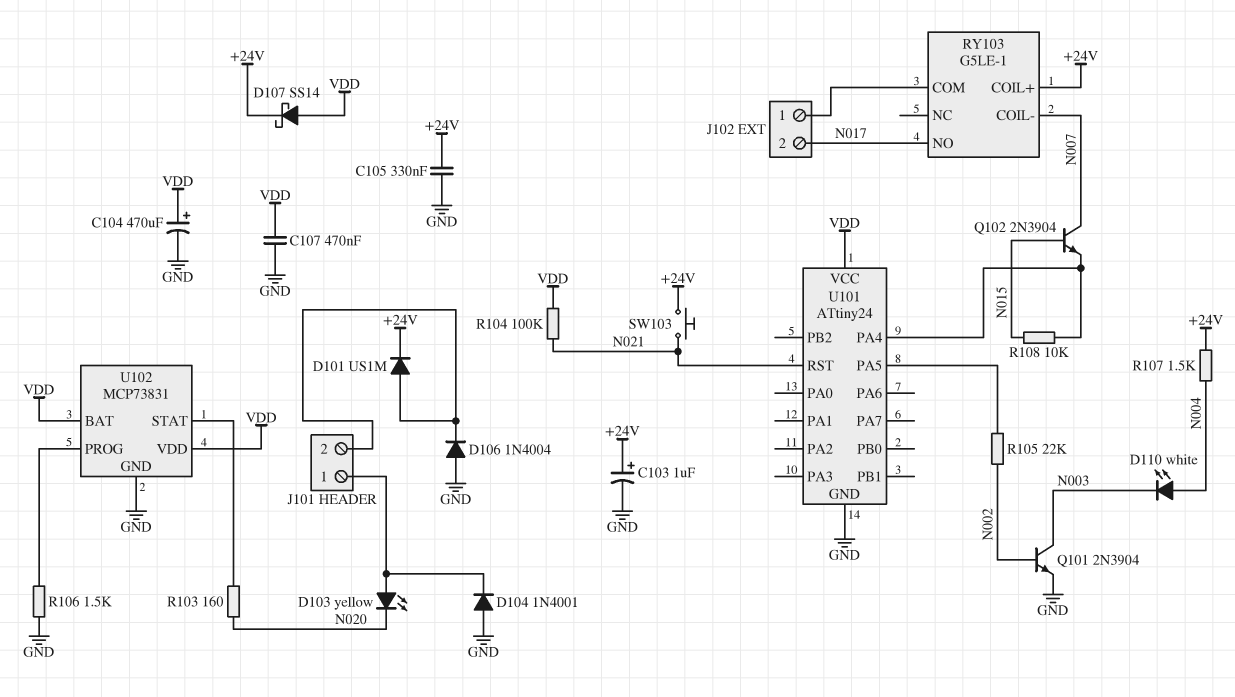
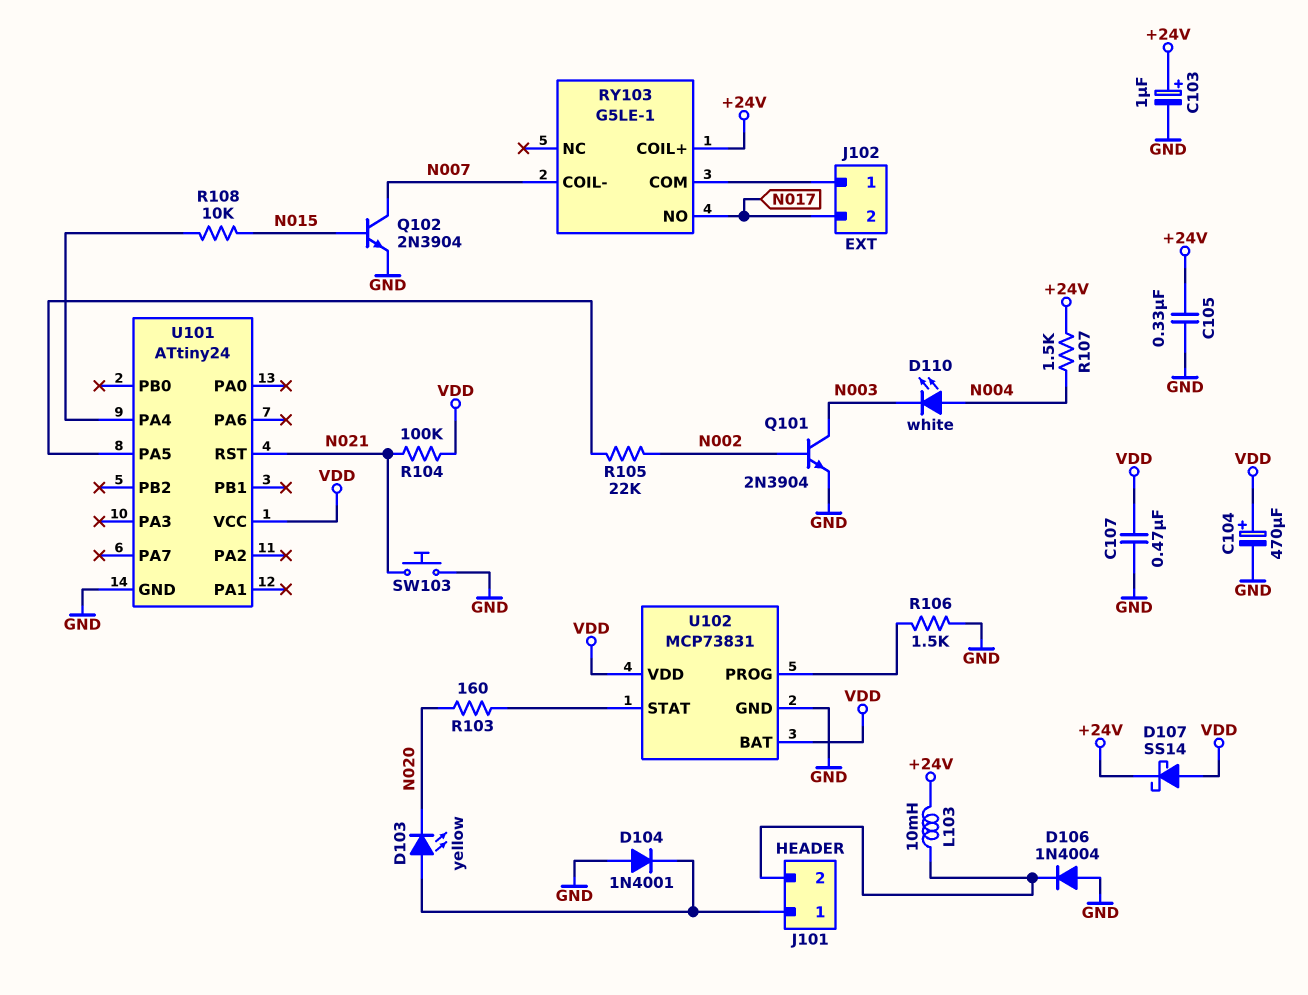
D101: diode US1M (A J101/2, K +24V) -> none
L103: none -> 10mH (+24V, J101/2)
Q102: NPN 2N3904 (B N015, C N007, E U101/PA4) -> NPN 2N3904 (B N015, C N007, E GND)
SW103: button (+24V, N021) -> button (GND, N021)

